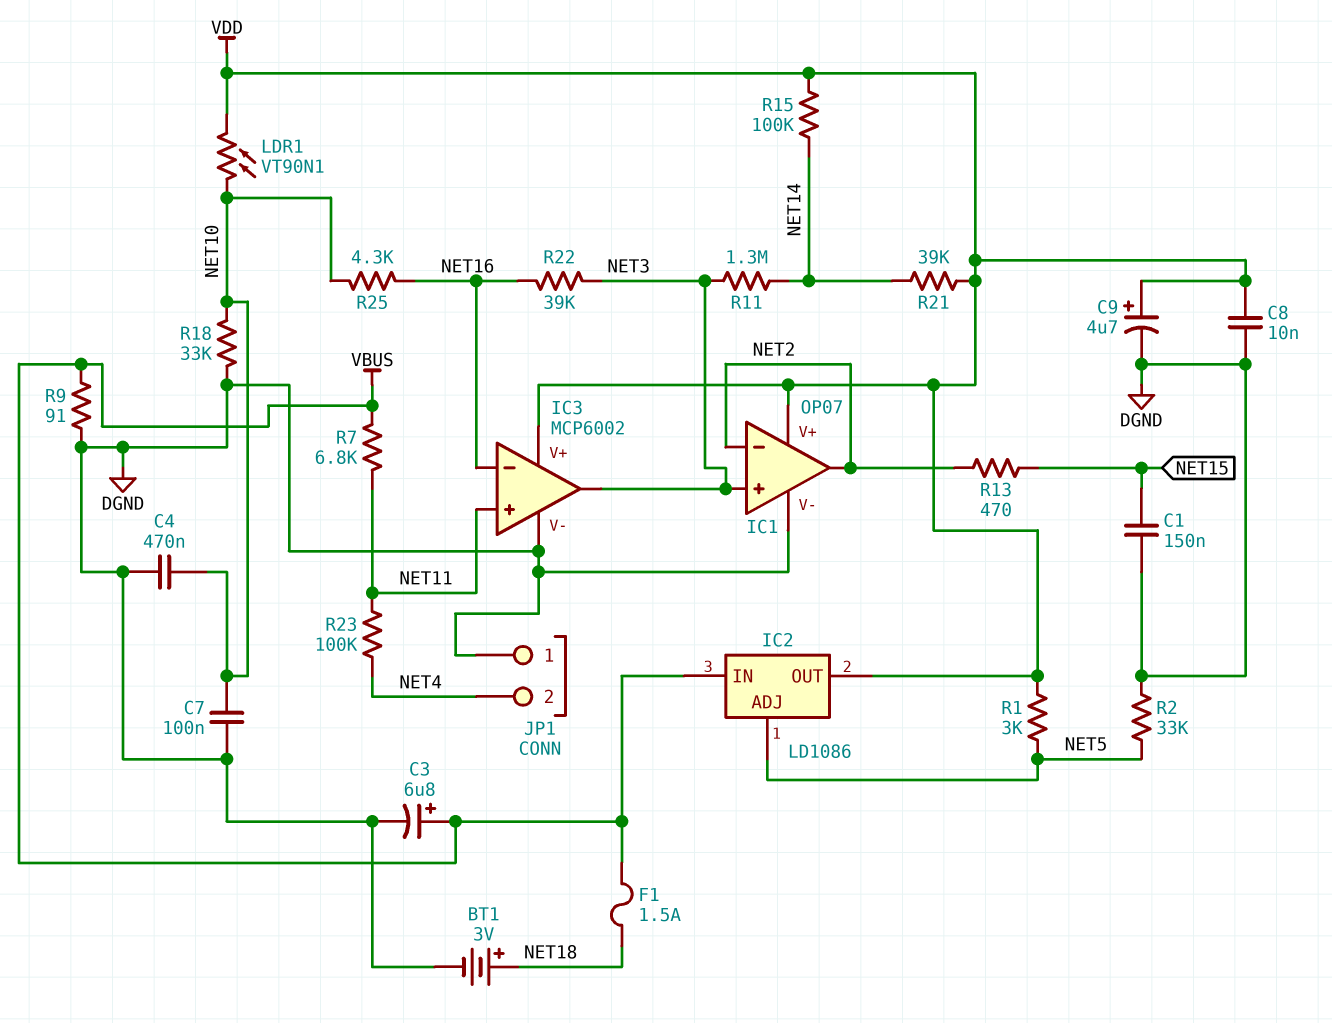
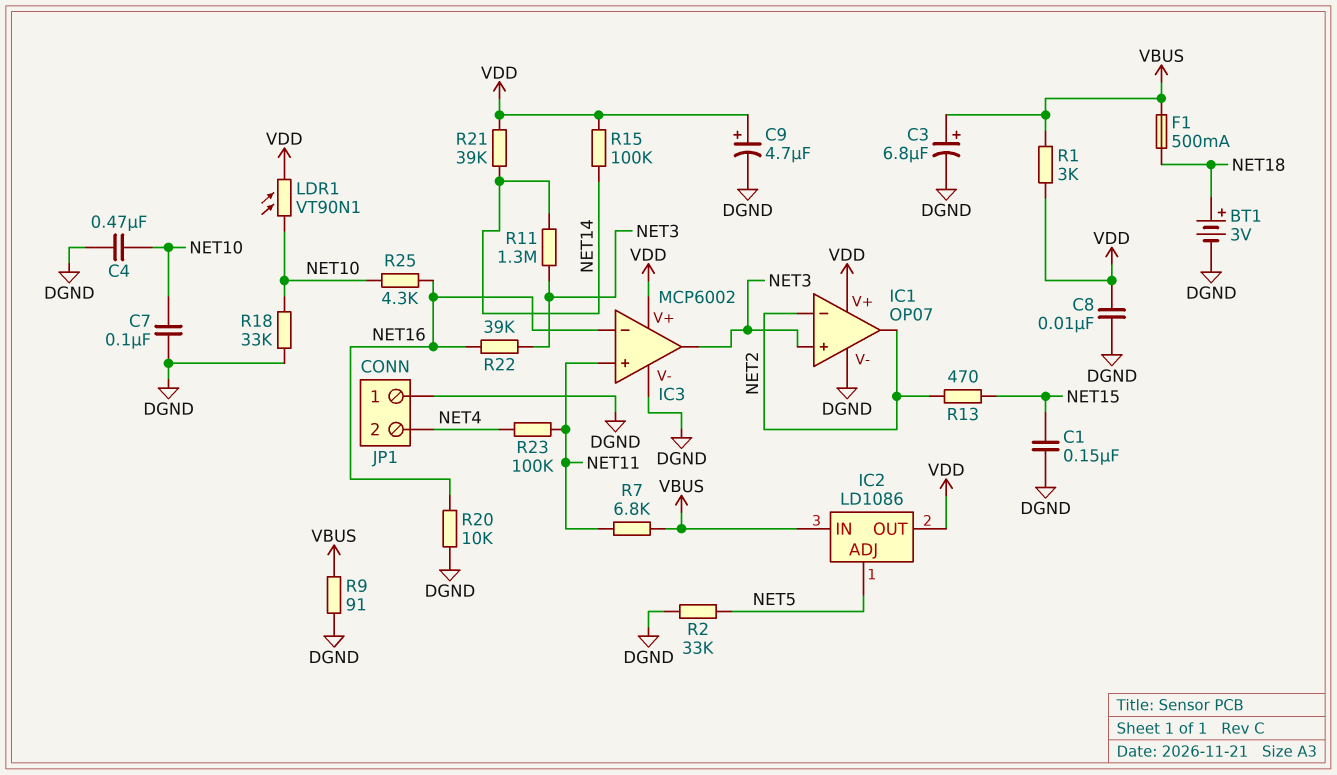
F1: 1.5A (NET18, VBUS) -> 500mA (NET18, VBUS)
R1: 3k (NET5, VDD) -> 3k (VBUS, VDD)
R20: none -> 10k (DGND, NET16)

